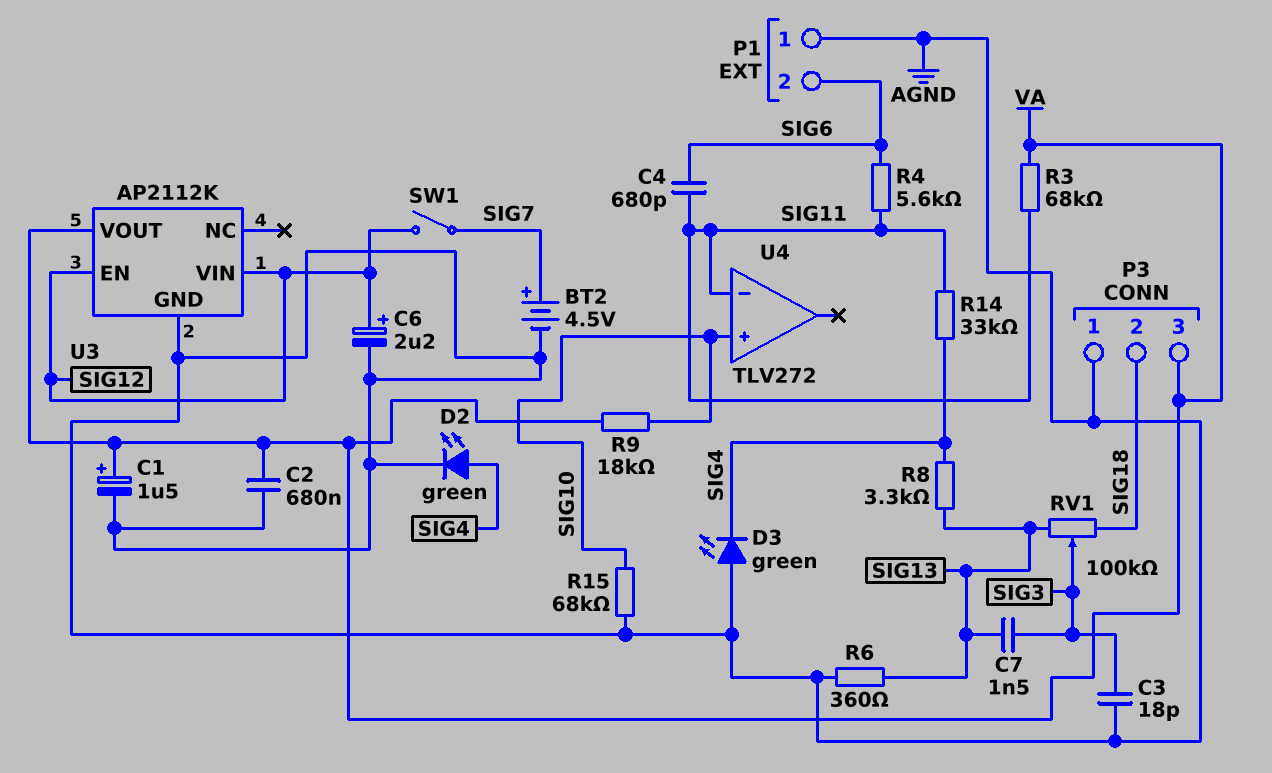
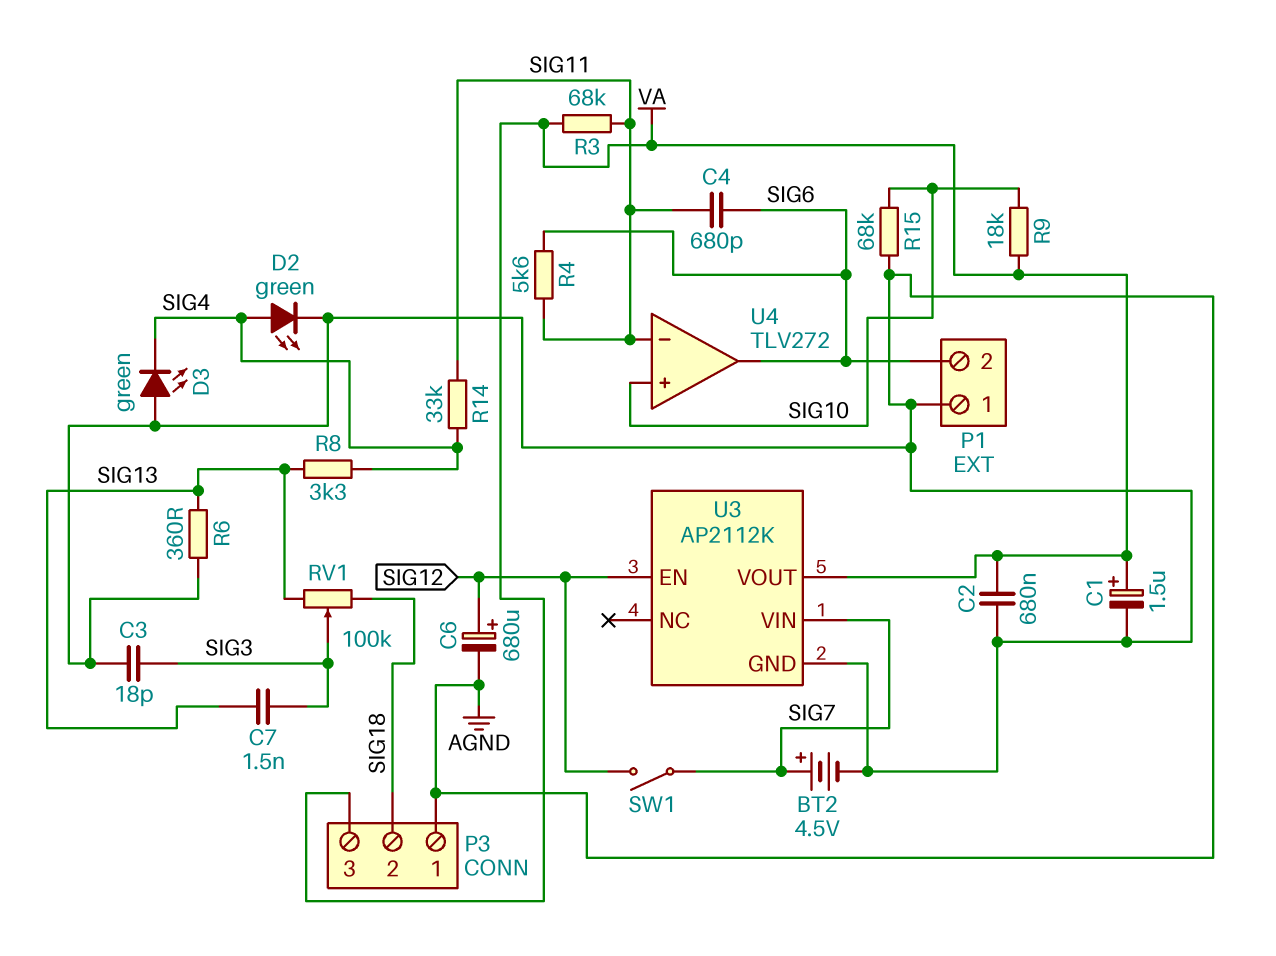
C6: 2.2uF (plus SIG12, minus AGND) -> 680uF (plus SIG12, minus AGND)
U3 pin VIN: SIG12 -> SIG7
U4 pin out: none -> SIG6

